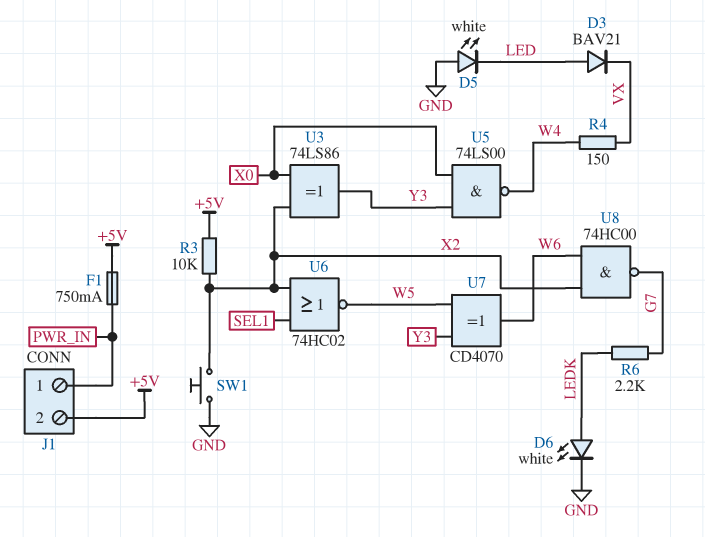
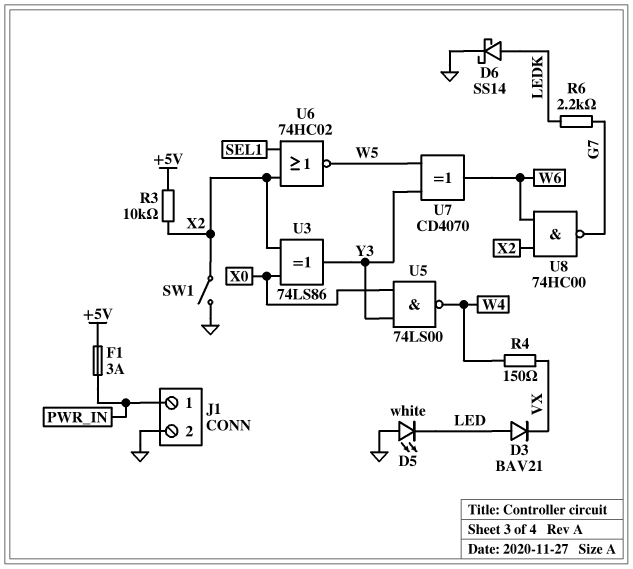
D6: LED white (A LEDK, K GND) -> schottky SS14 (A LEDK, K GND)
F1: 750mA (+5V, PWR_IN) -> 3A (+5V, PWR_IN)
J1 pin 2: +5V -> GND
SW1: button (GND, X2) -> switch (GND, X2)

